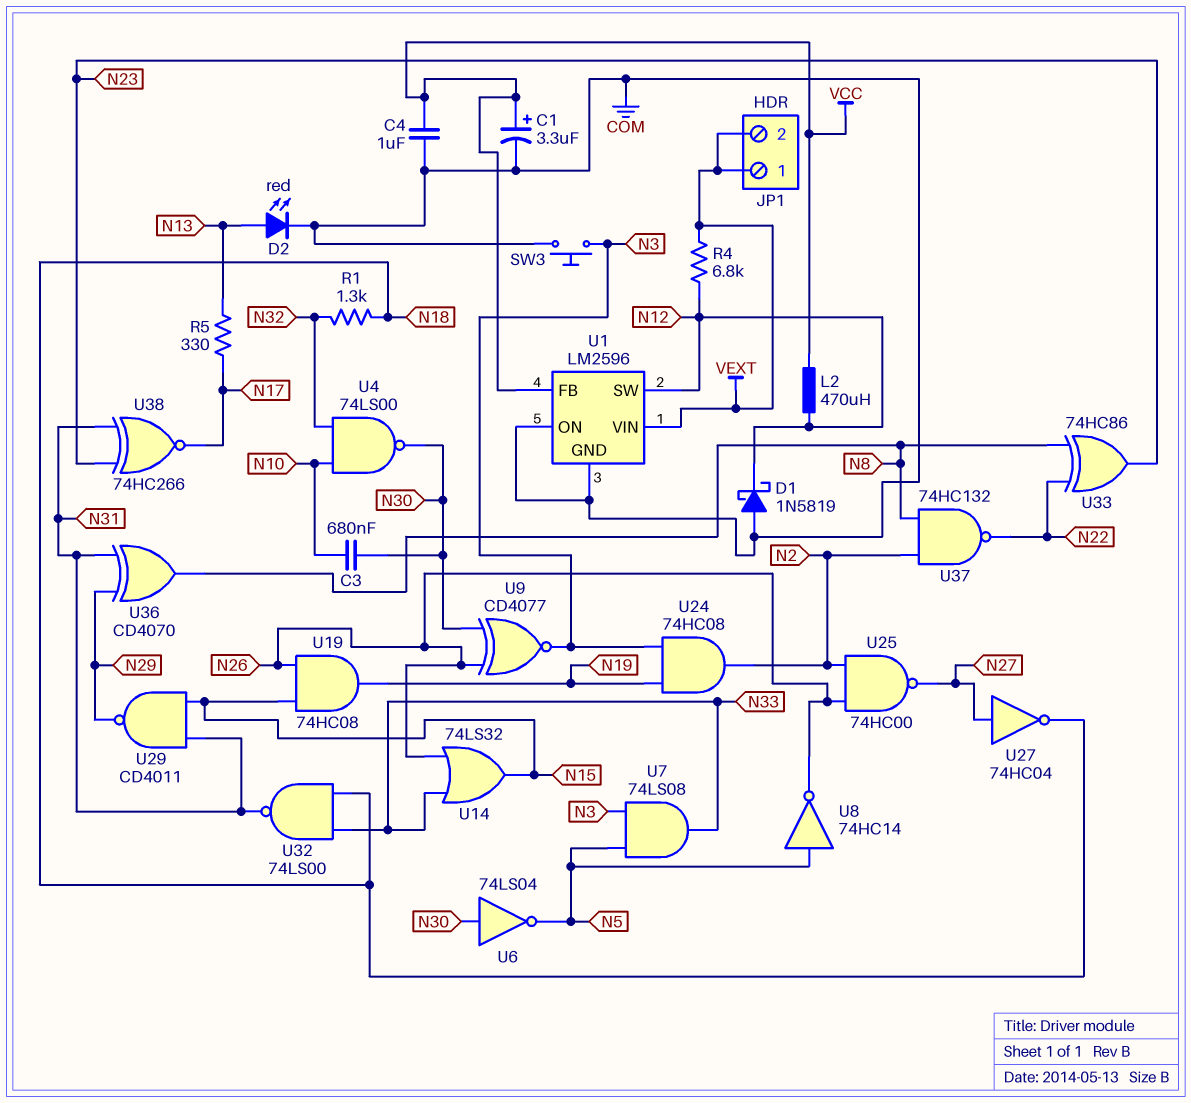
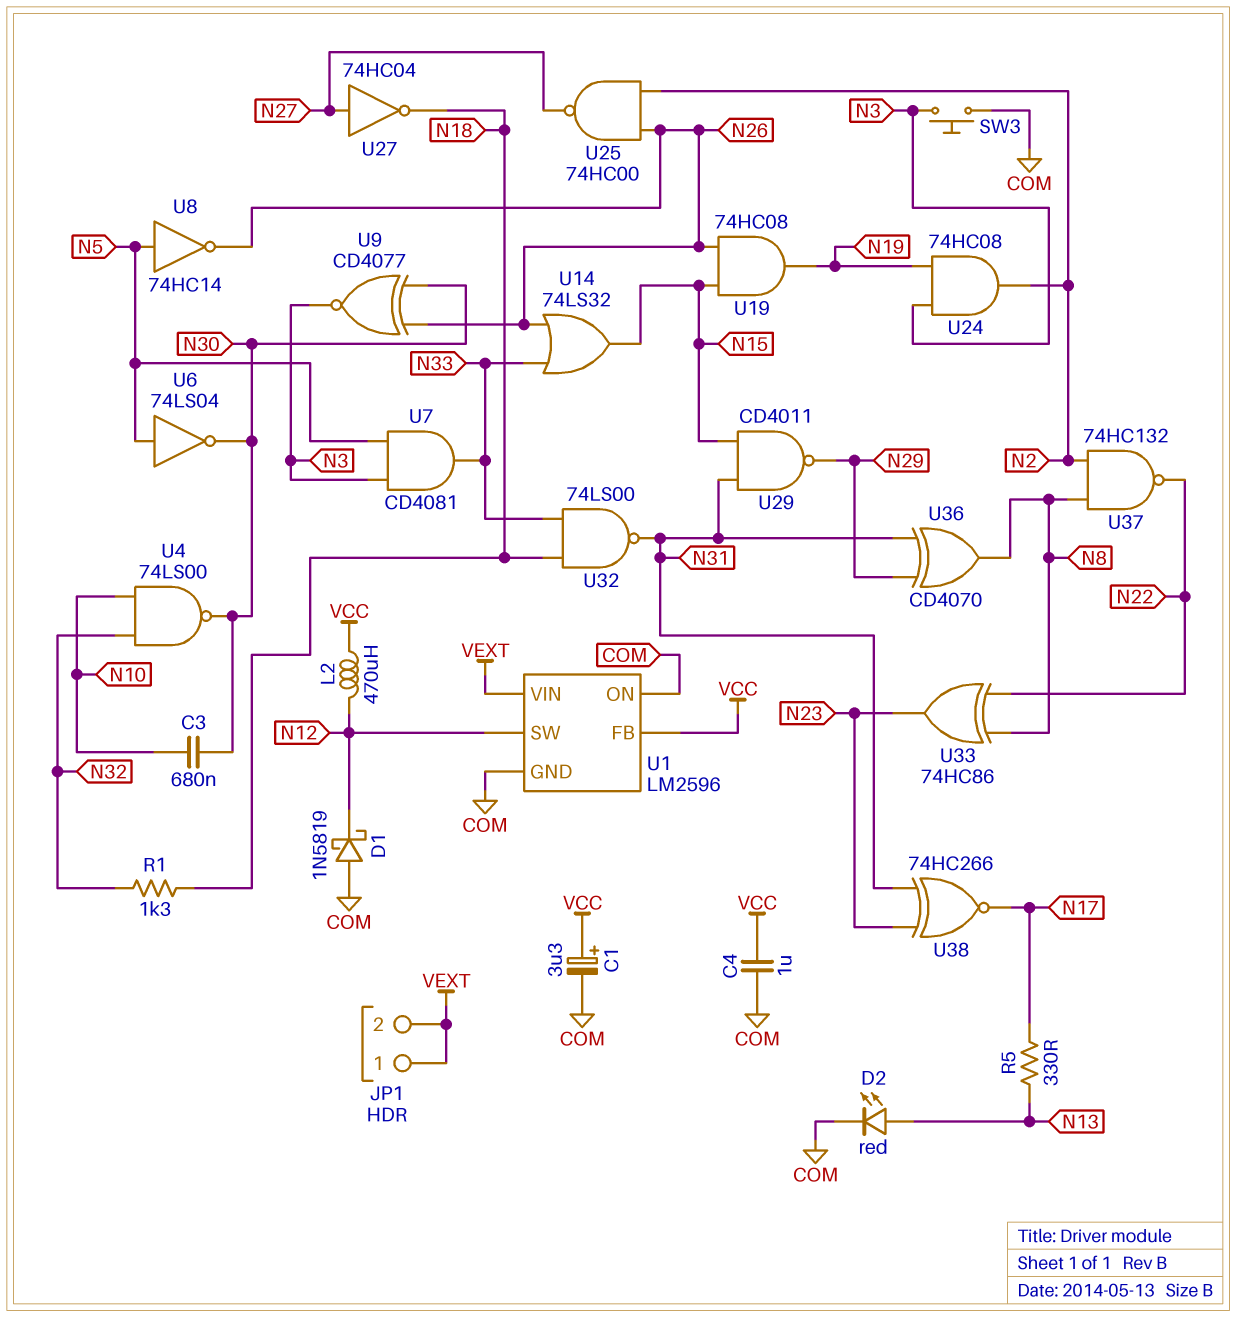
R4: 6.8k (N12, VEXT) -> none
U6: NOT 74LS04 (in N30, out N5) -> NOT 74LS04 (in N5, out N30)
U7: AND 74LS08 (in N3, in N5, out N33) -> AND CD4081 (in N3, in N5, out N33)

